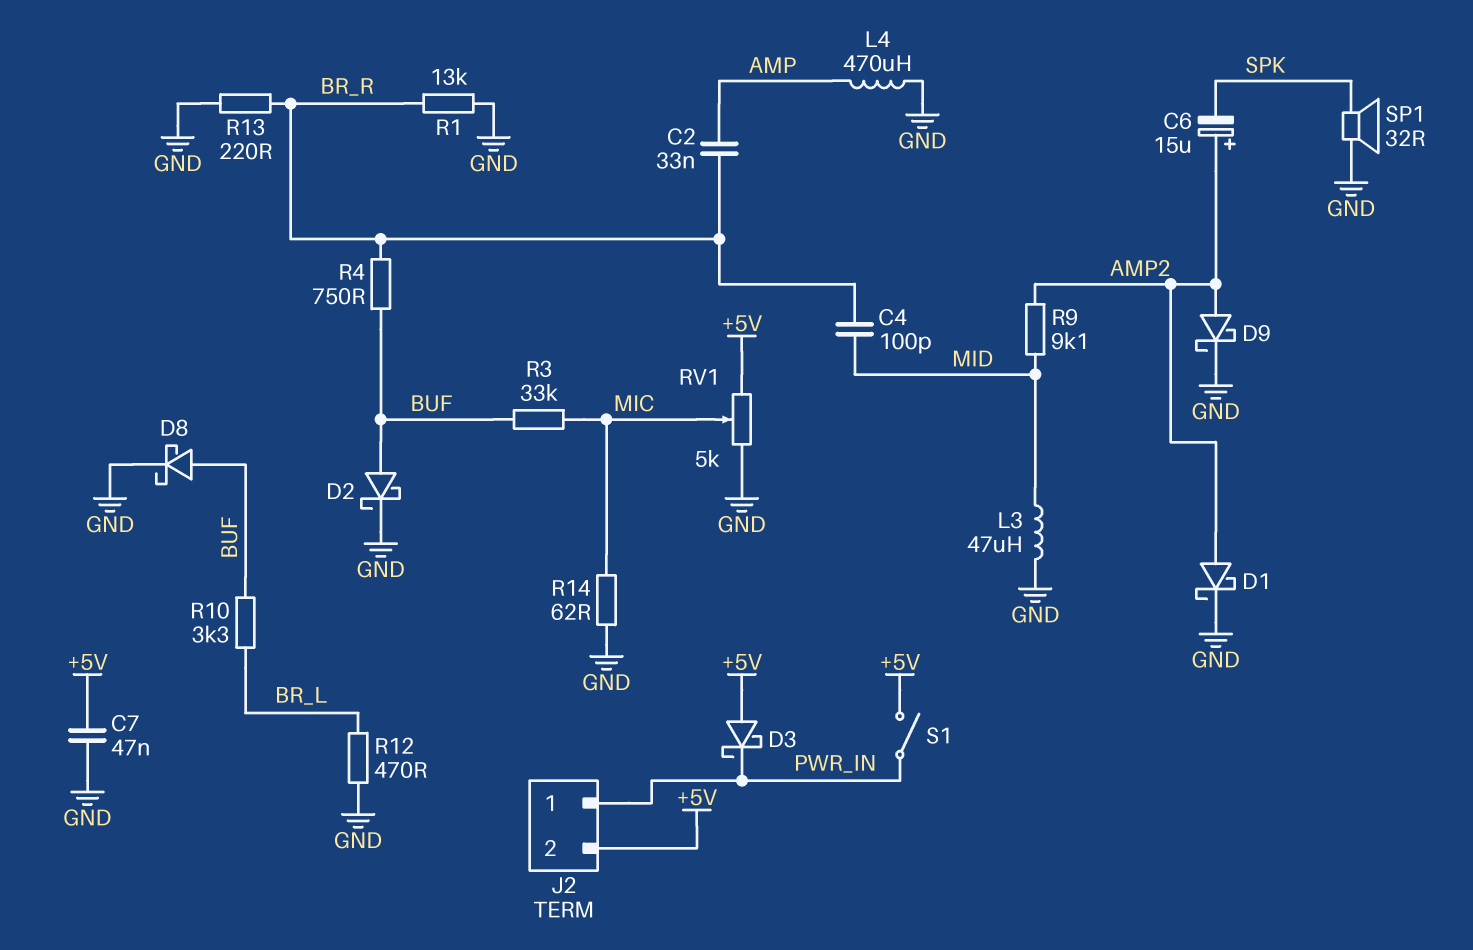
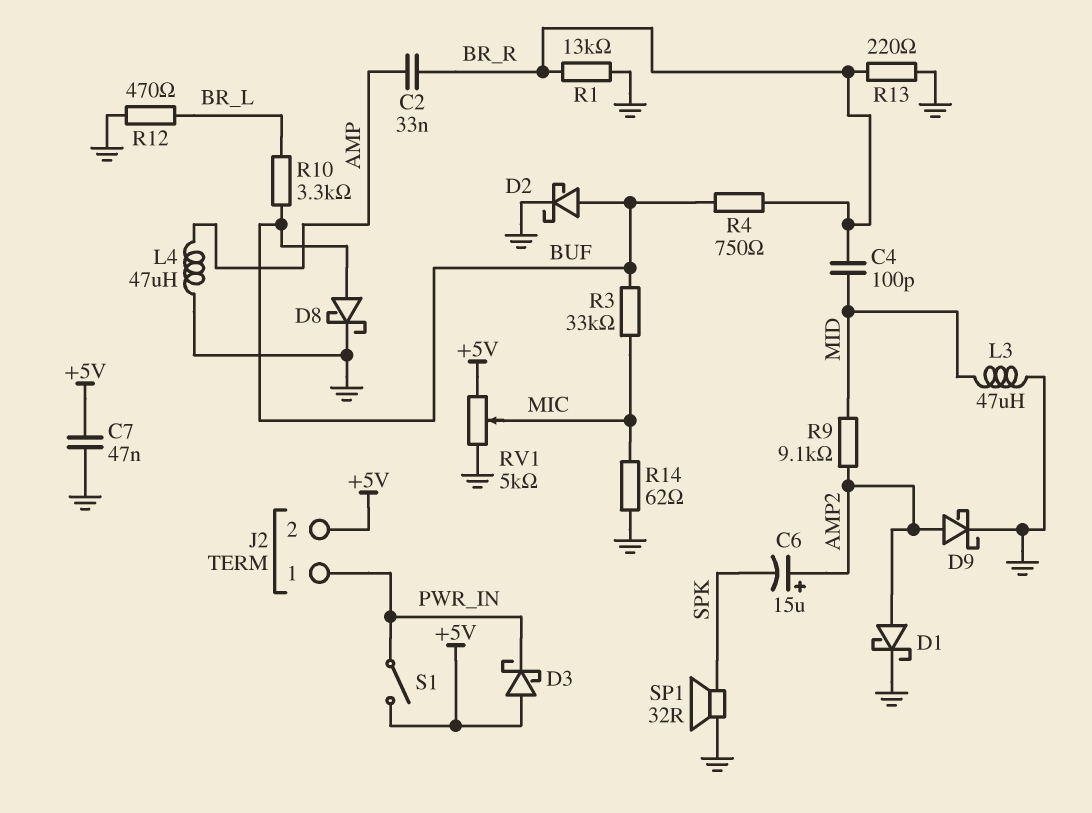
L4: 470uH (AMP, GND) -> 47uH (AMP, GND)

